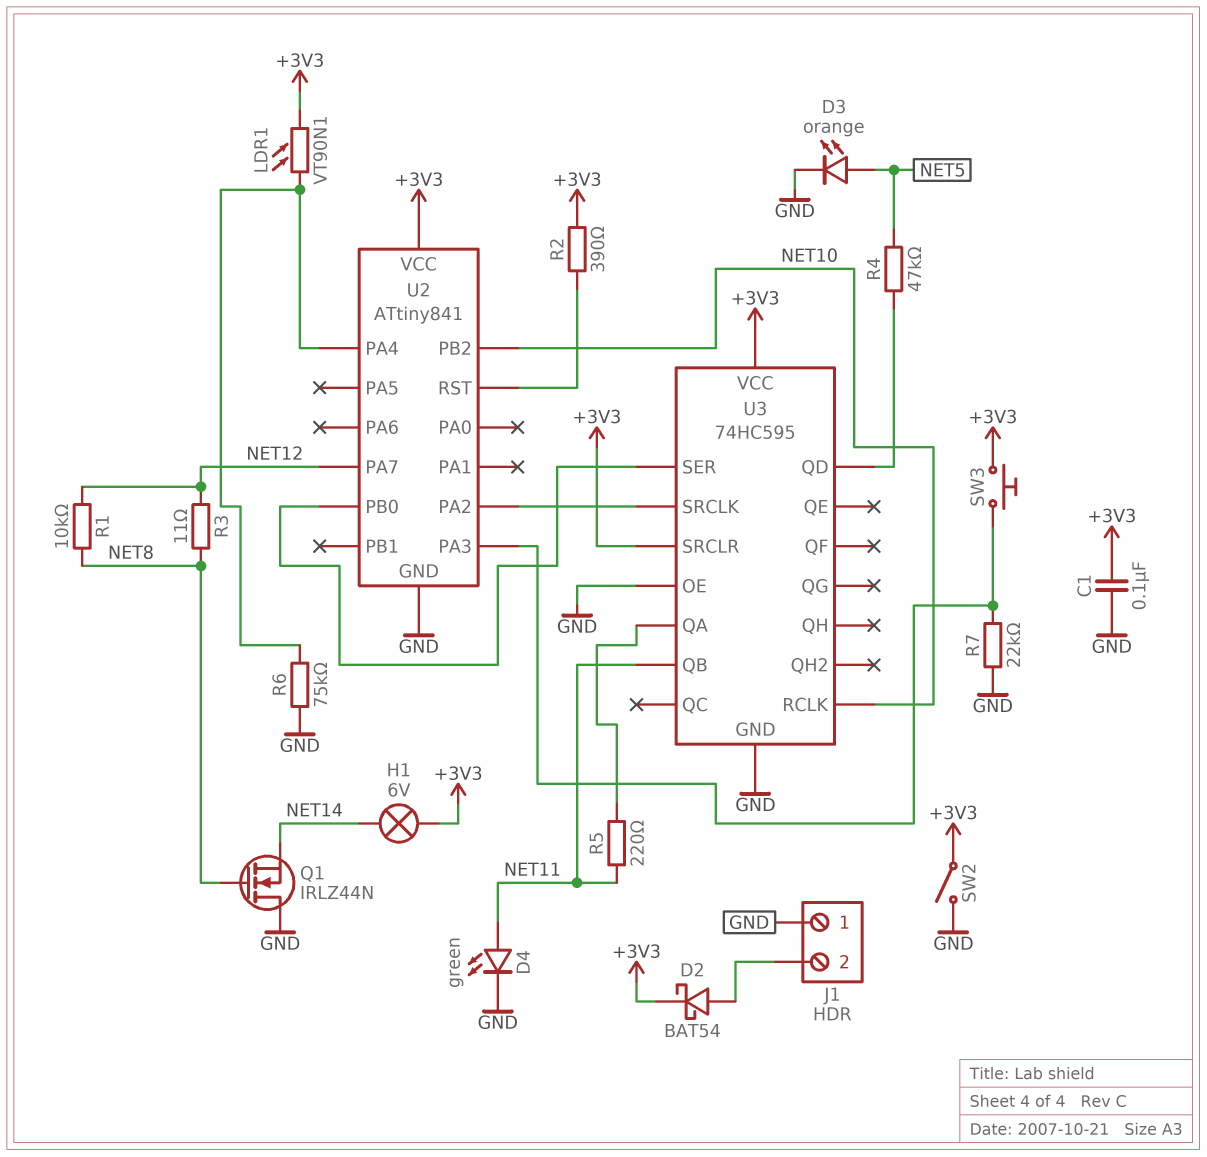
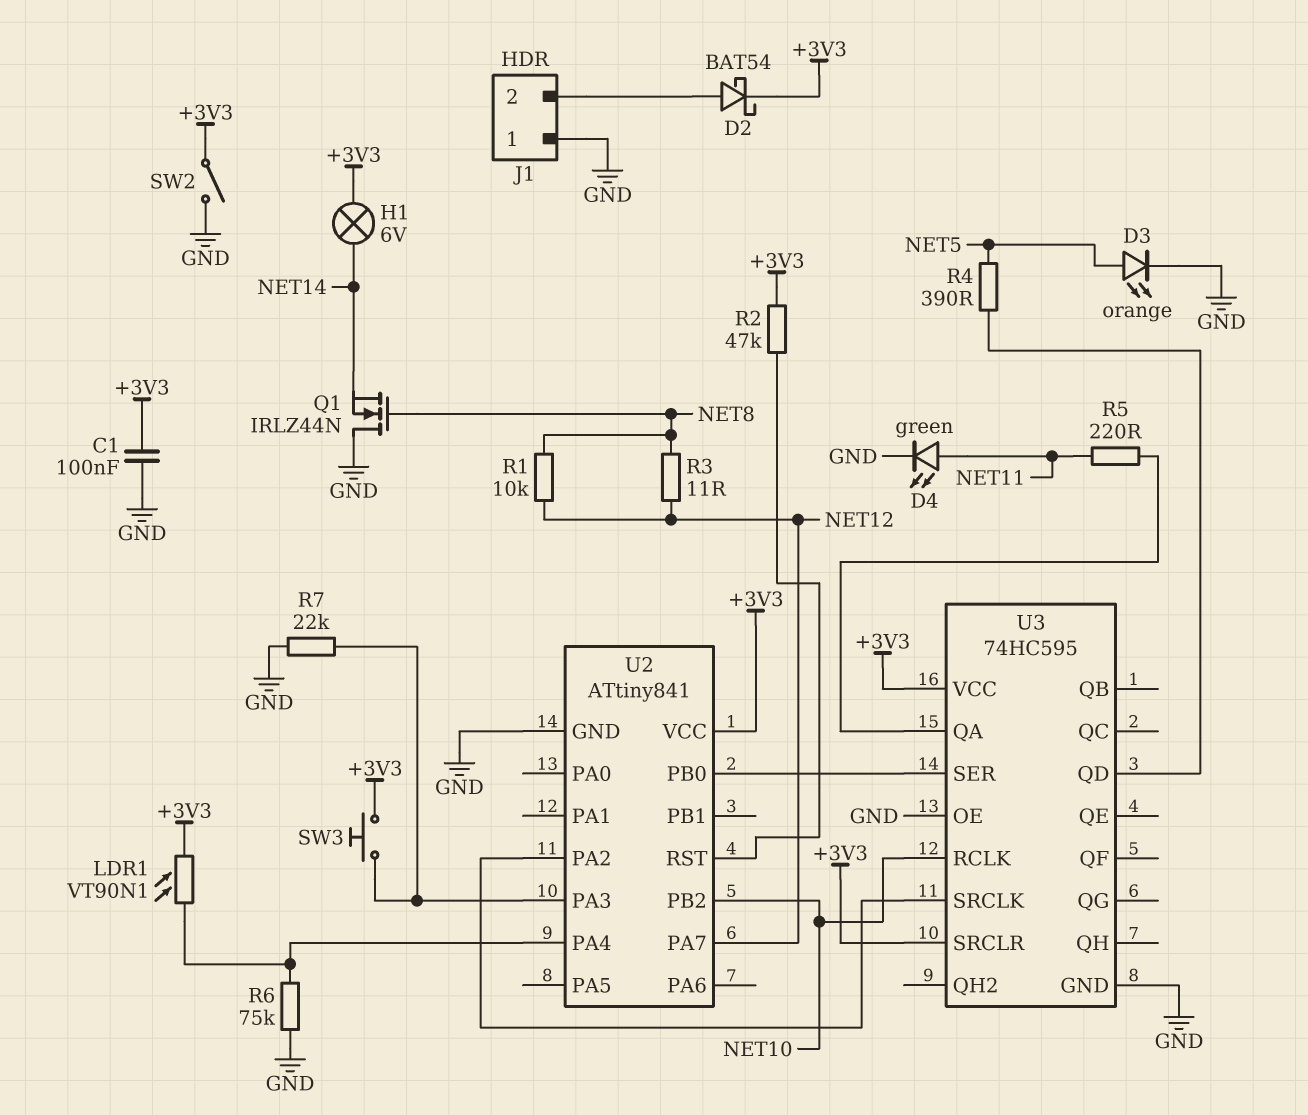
R2: 390 (+3V3, U2/RST) -> 47k (+3V3, U2/RST)
R4: 47k (NET5, U3/QD) -> 390 (NET5, U3/QD)
U3 pin QB: NET11 -> none

